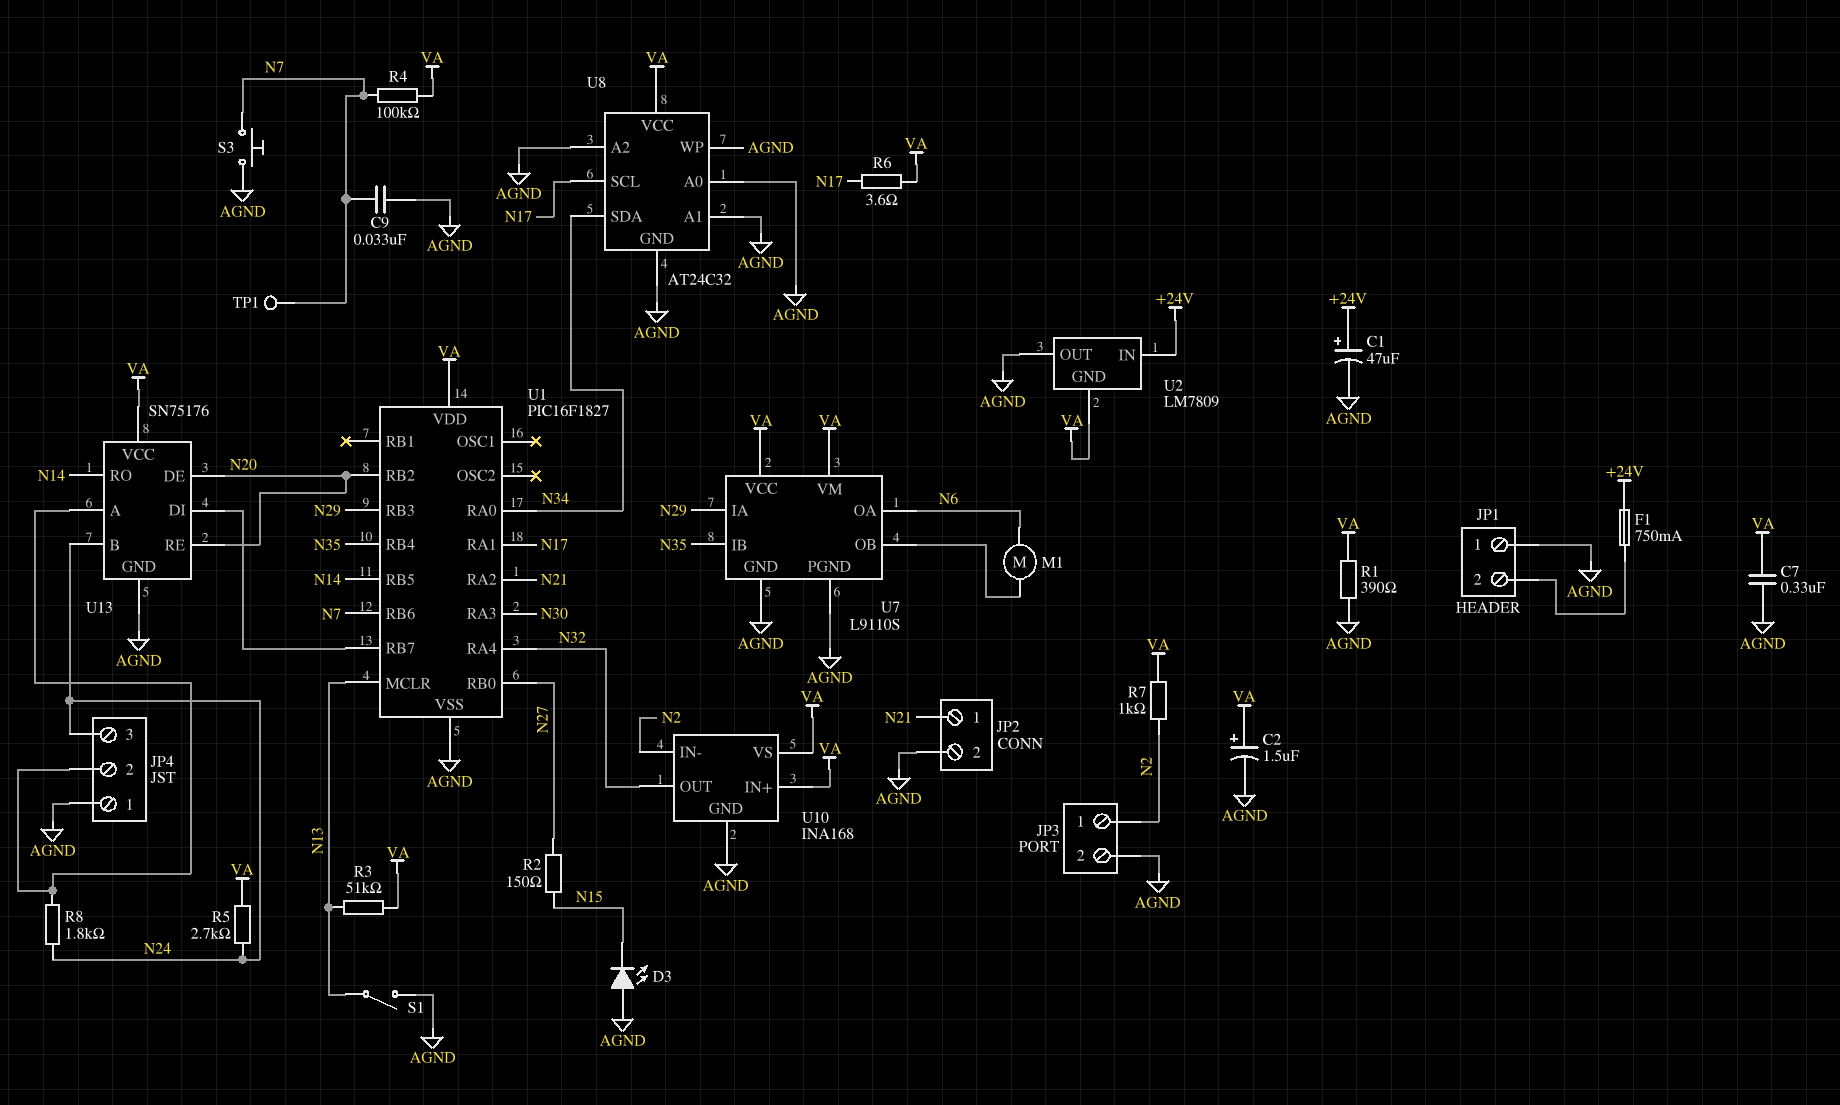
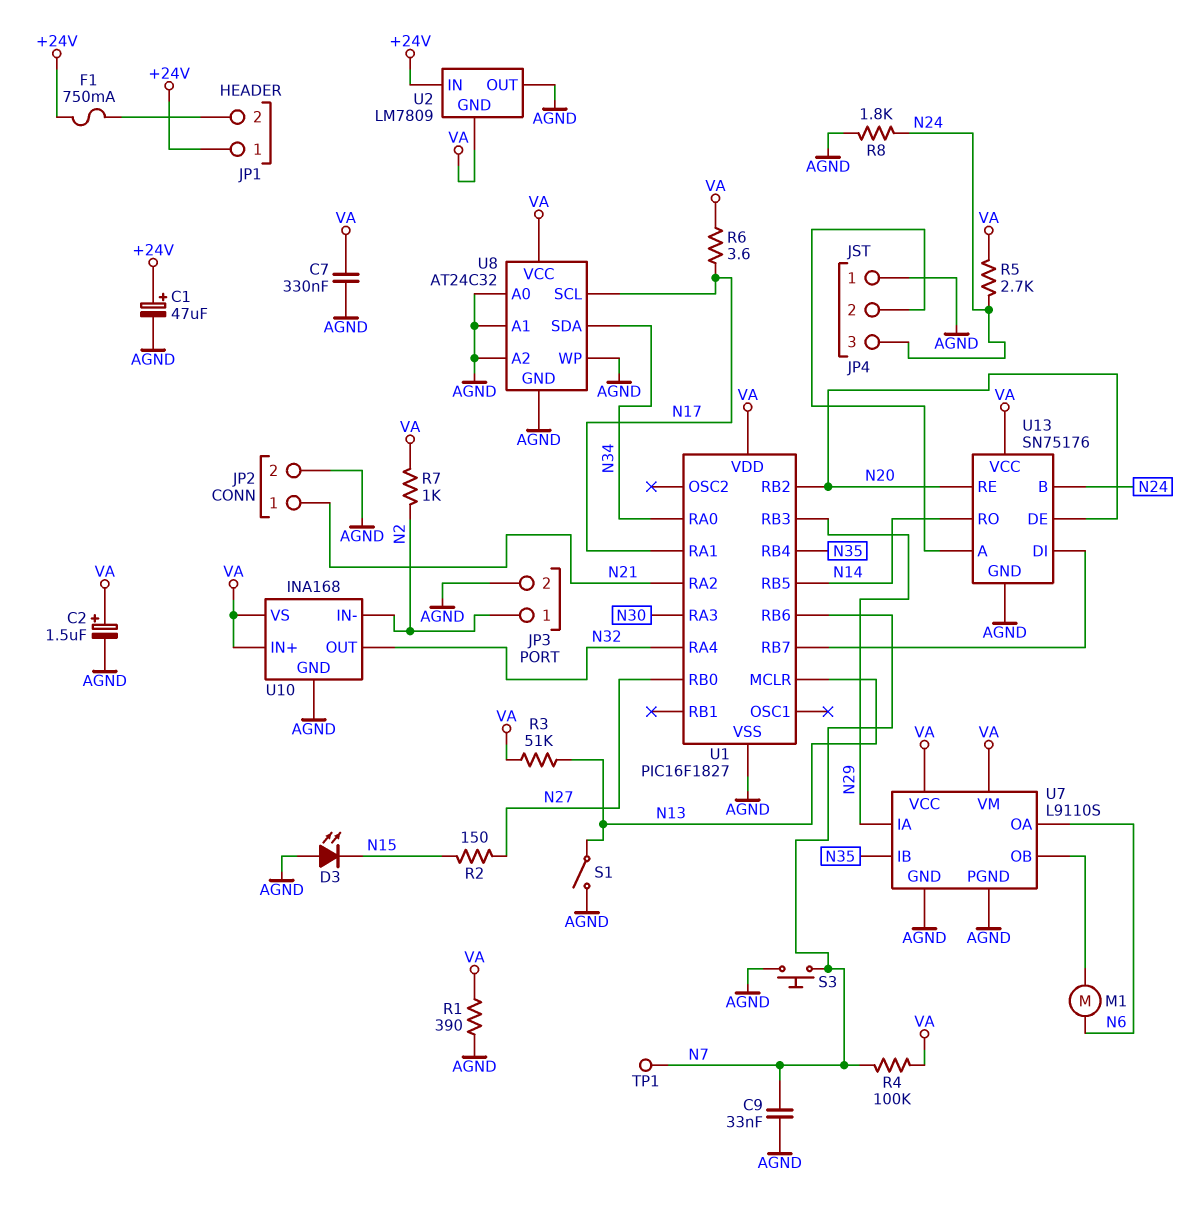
JP1 pin 1: AGND -> +24V
R8: 1.8k (JP4/2, N24) -> 1.8k (AGND, N24)

